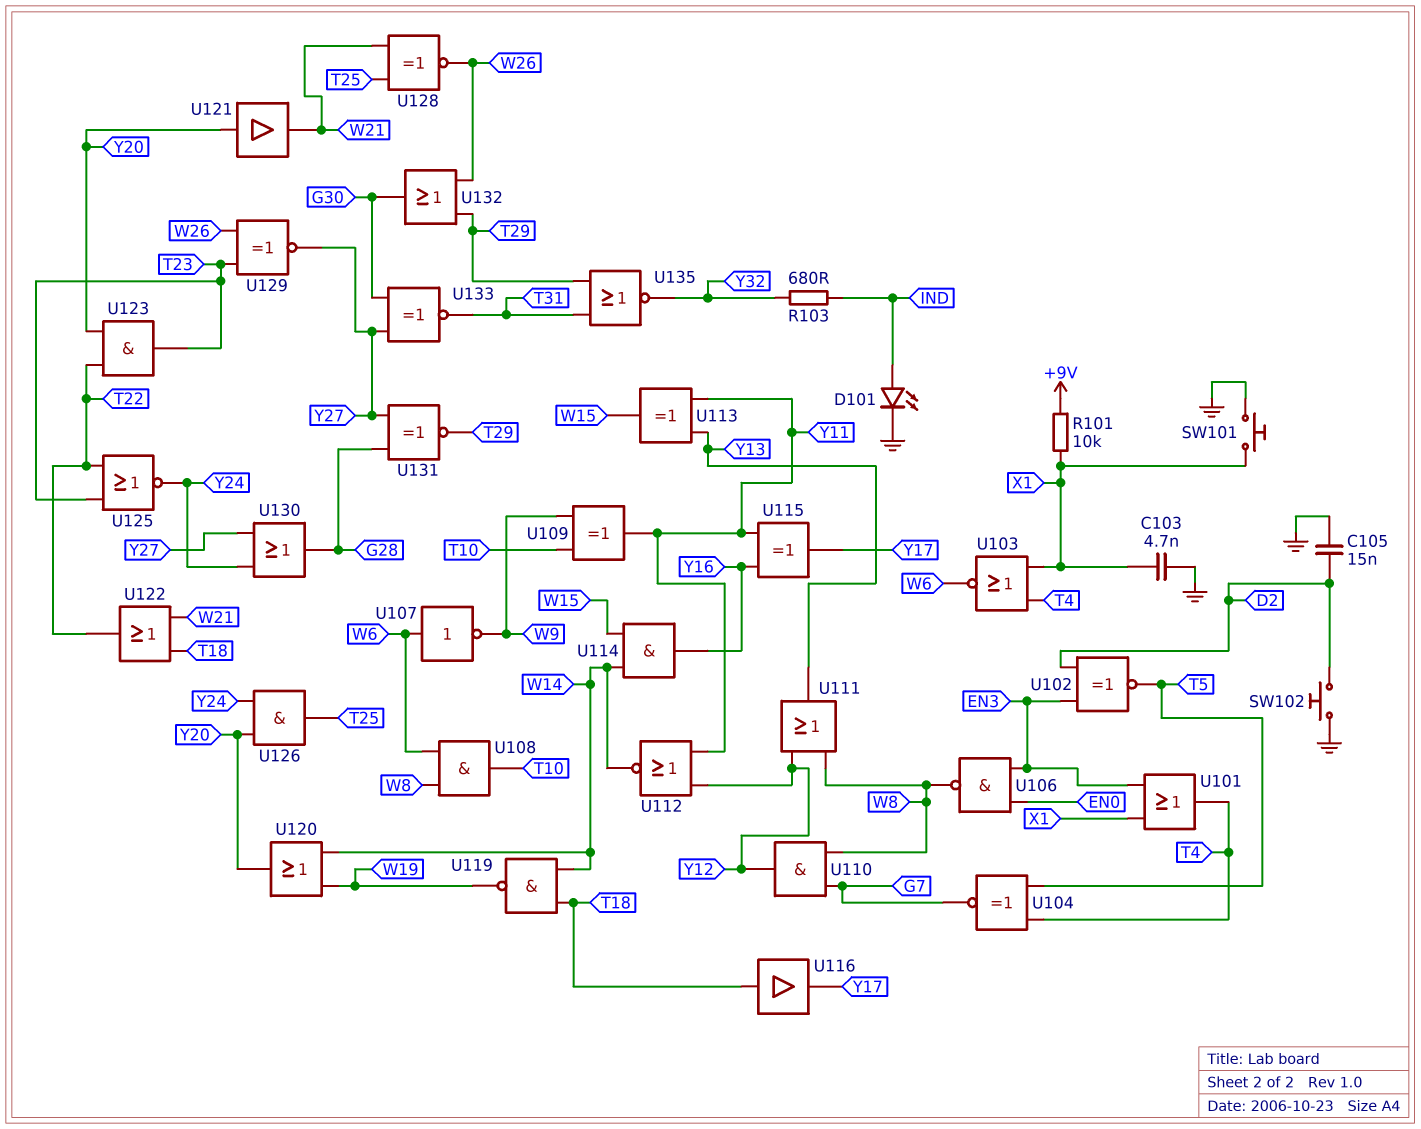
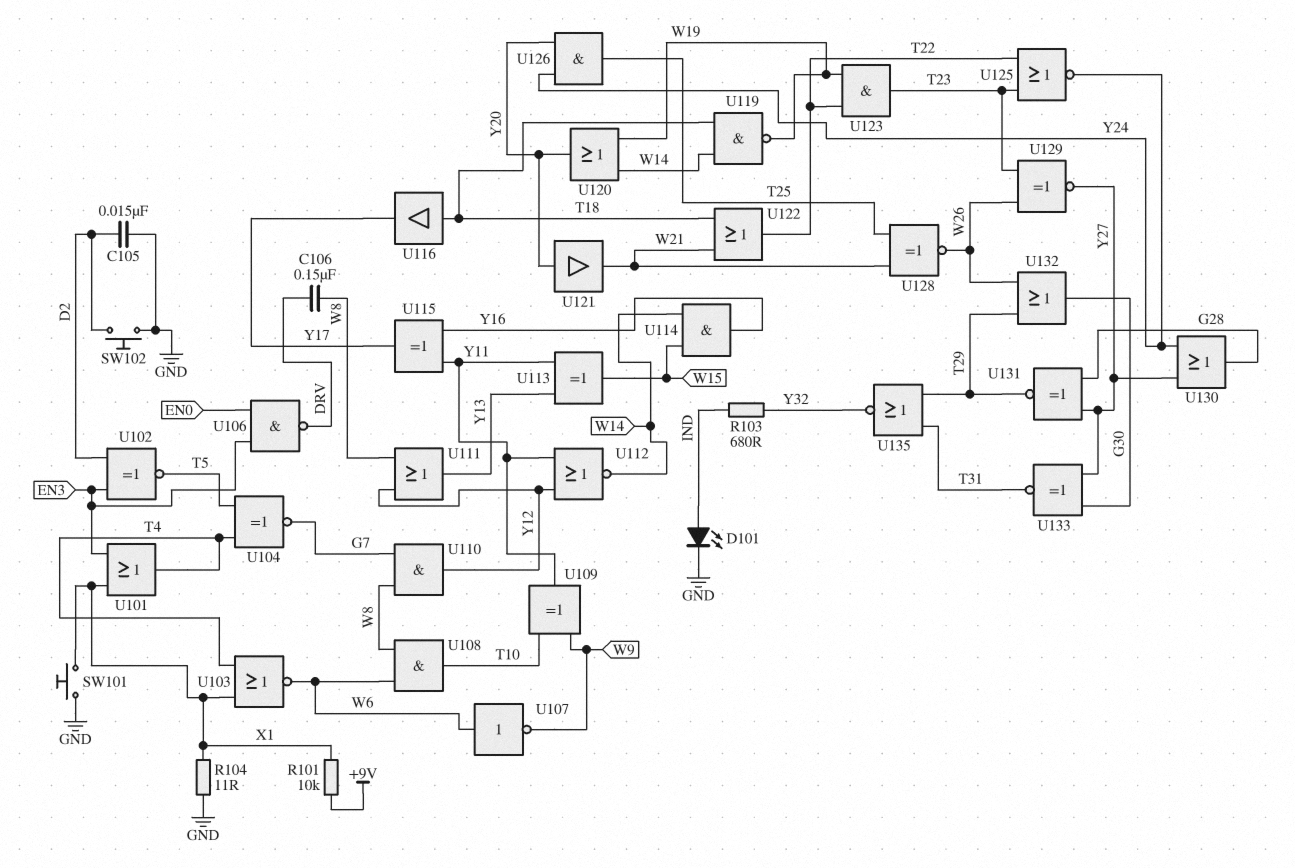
C103: 4.7nF (GND, X1) -> none
C106: none -> 150nF (DRV, W8)
R104: none -> 11 (GND, X1)
U106: NAND (in EN0, in EN3, out W8) -> NAND (in EN0, in EN3, out DRV)
U123: AND (in T22, in Y20, out T23) -> AND (in T22, in W19, out T23)

